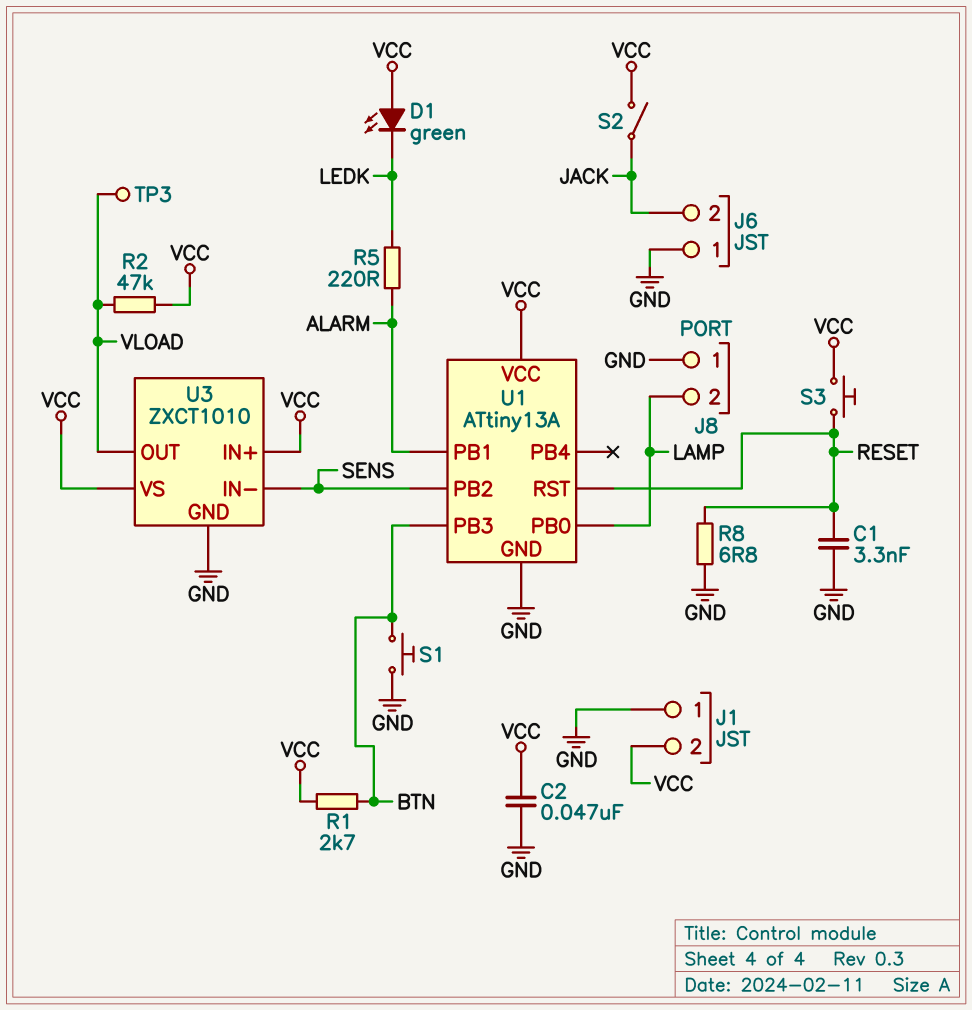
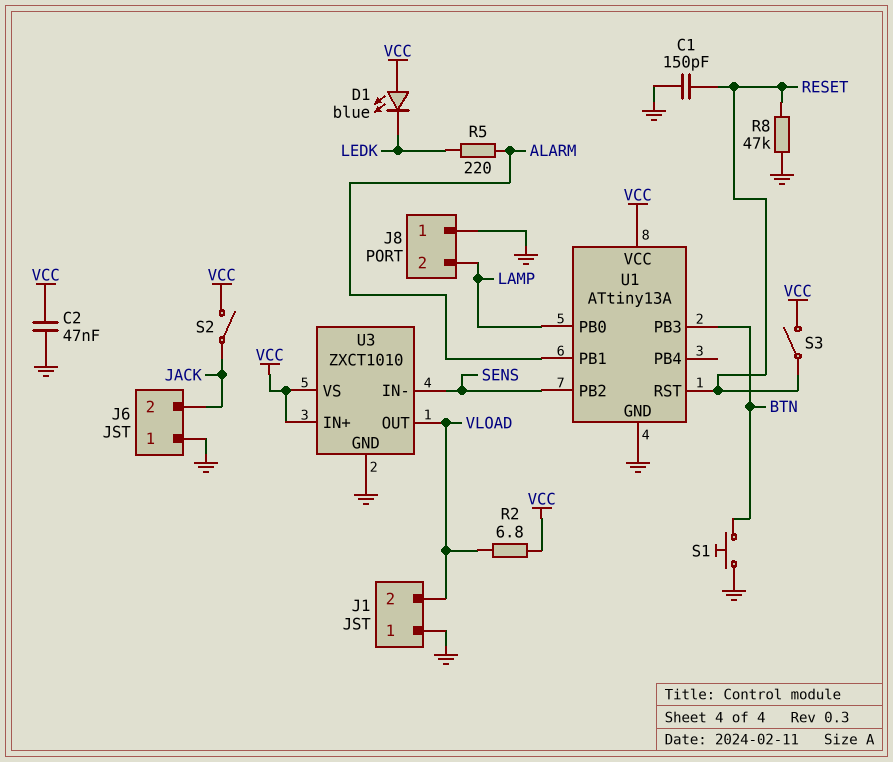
C1: 3.3nF (GND, RESET) -> 150pF (GND, RESET)
D1: LED green (A VCC, K LEDK) -> LED blue (A VCC, K LEDK)
J1 pin 2: VCC -> VLOAD
R1: 2.7k (BTN, VCC) -> none
R2: 47k (VCC, VLOAD) -> 6.8 (VCC, VLOAD)
R8: 6.8 (GND, RESET) -> 47k (GND, RESET)
S3: button (RESET, VCC) -> switch (RESET, VCC)
TP3: test point (VLOAD) -> none

